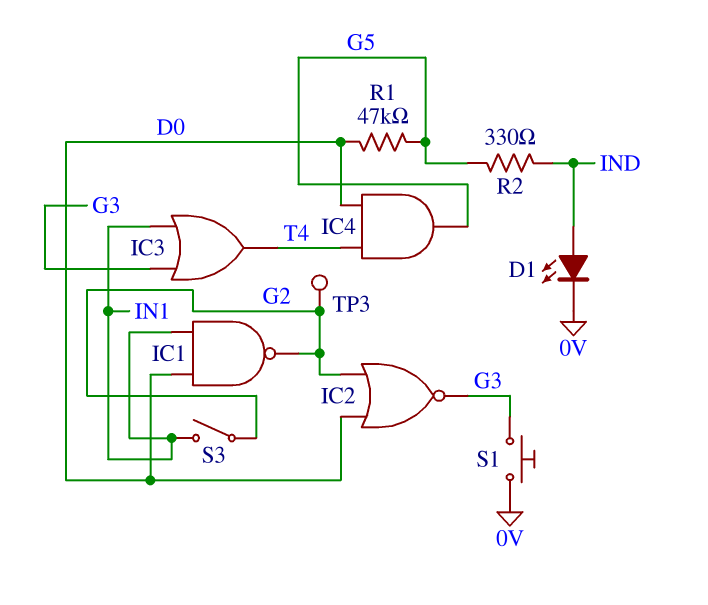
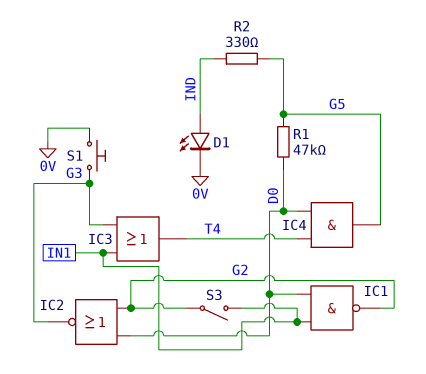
TP3: test point (G2) -> none

